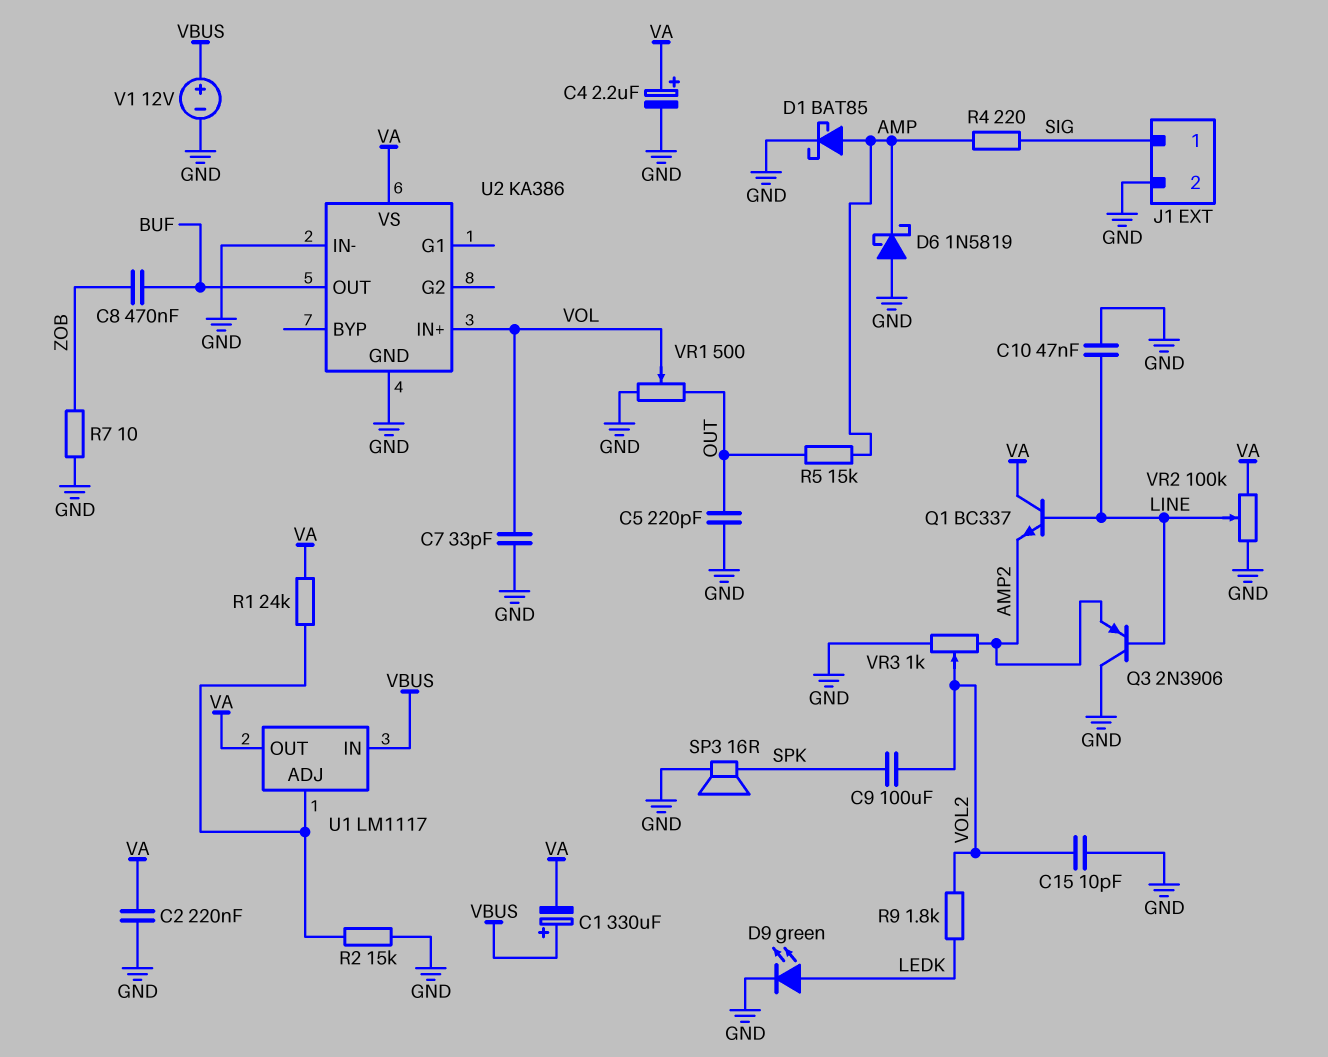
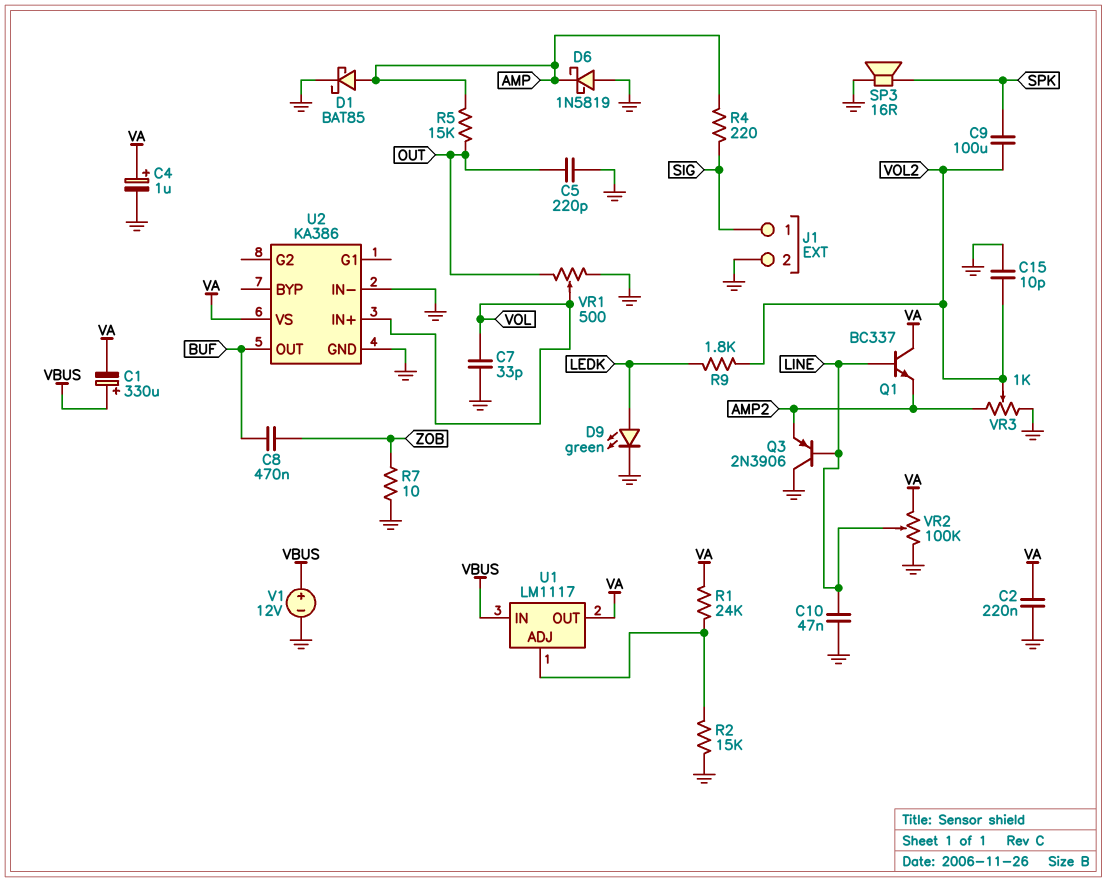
C4: 2.2uF (plus VA, minus GND) -> 1uF (plus VA, minus GND)

